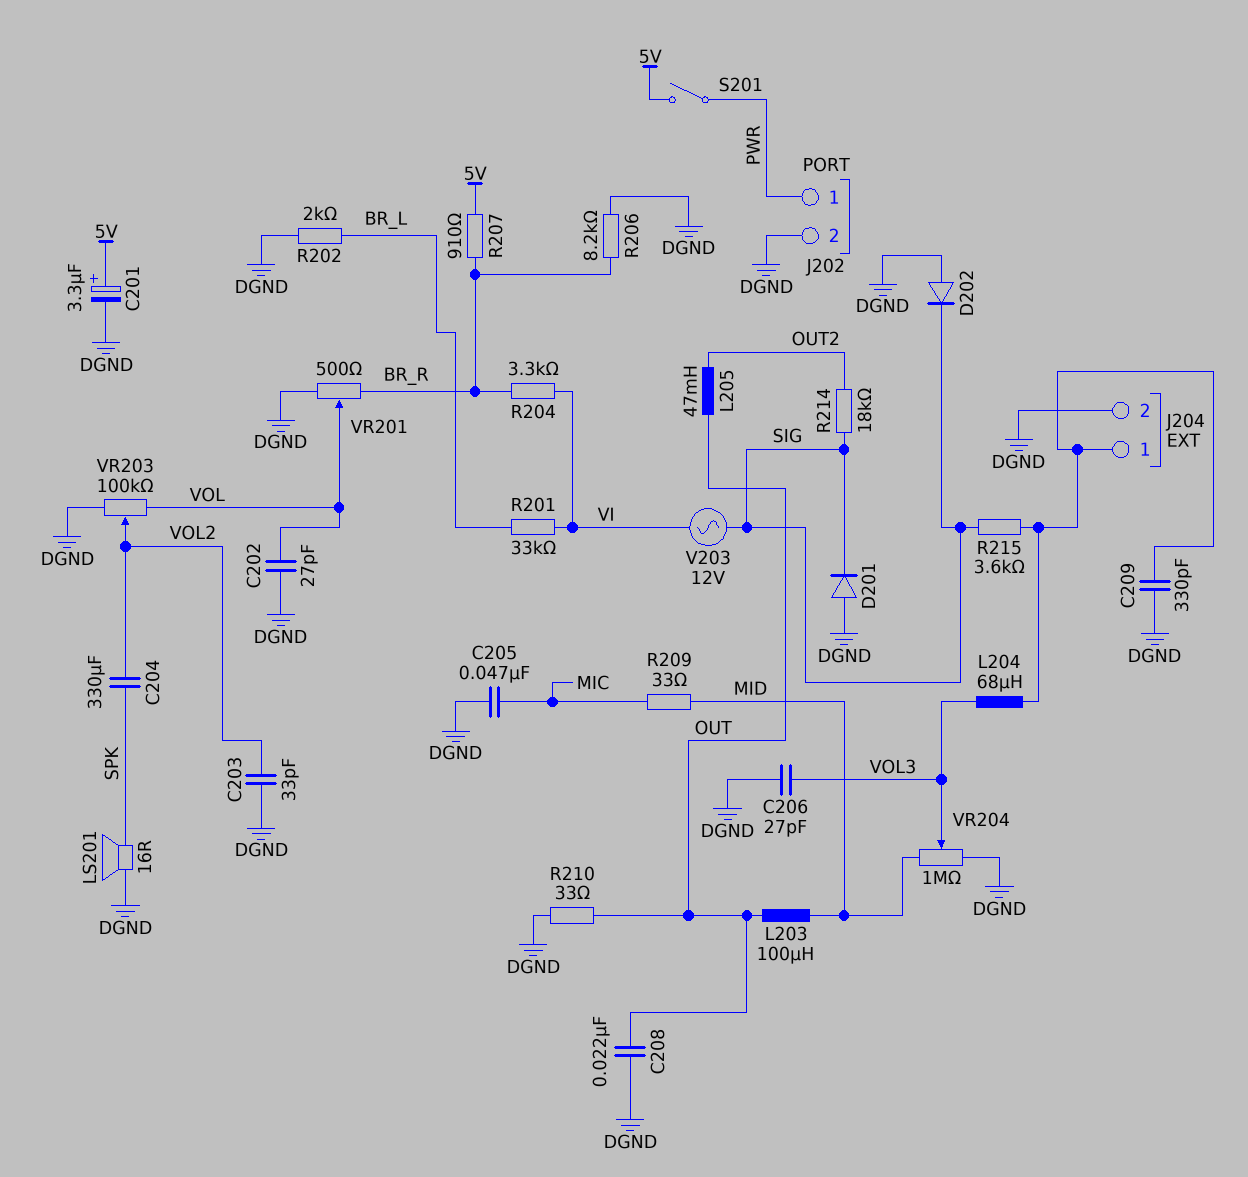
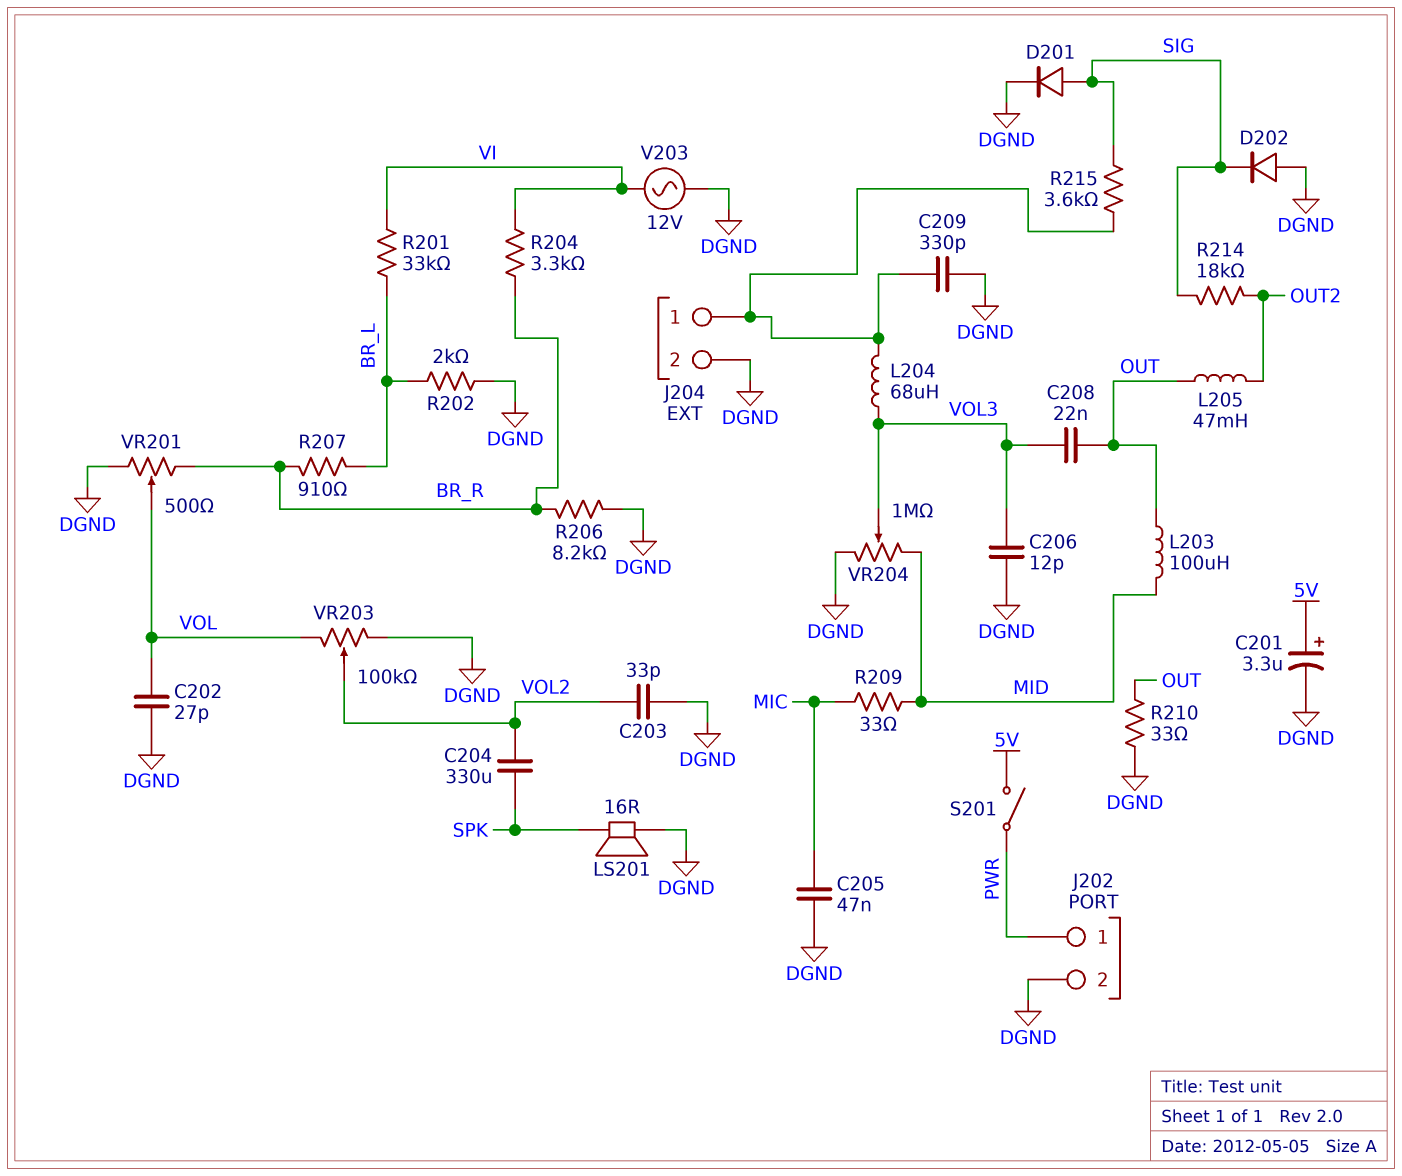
C206: 27pF (DGND, VOL3) -> 12pF (DGND, VOL3)
C208: 22nF (DGND, OUT) -> 22nF (OUT, VOL3)
D201: diode (A DGND, K SIG) -> diode (A SIG, K DGND)
R207: 910 (5V, BR_R) -> 910 (BR_L, BR_R)
V203: AC 12V (SIG, VI) -> AC 12V (DGND, VI)

